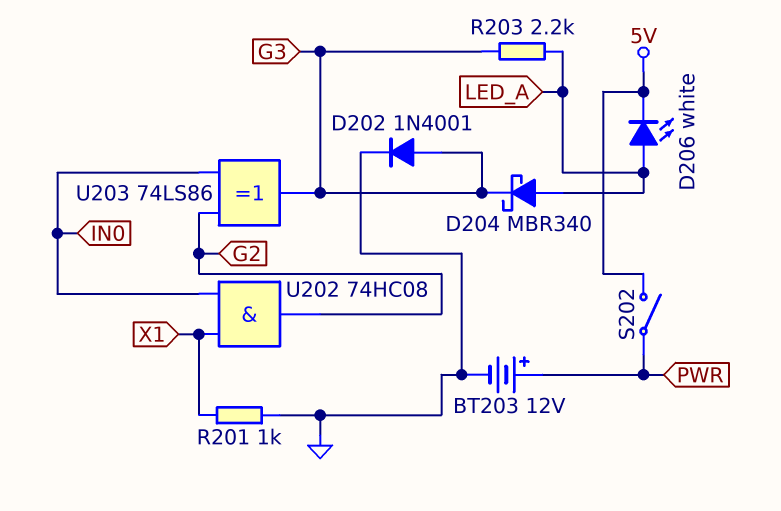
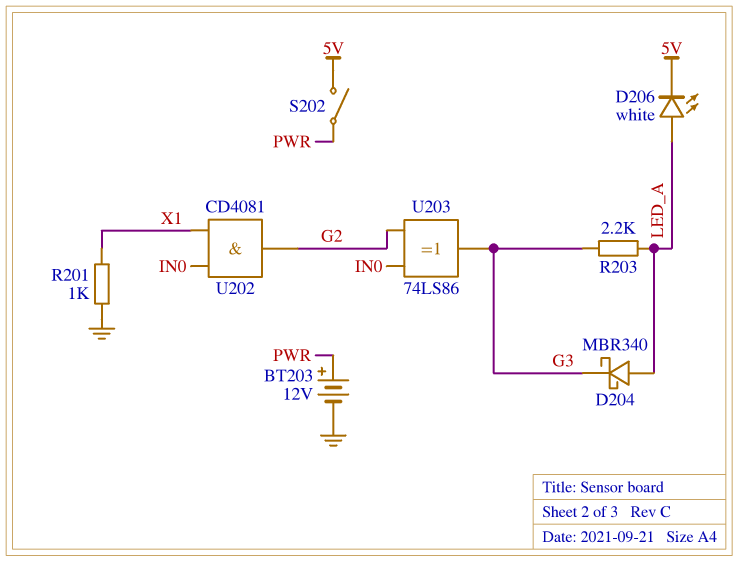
D202: diode 1N4001 (A G3, K GND) -> none
U202: AND 74HC08 (in IN0, in X1, out G2) -> AND CD4081 (in IN0, in X1, out G2)

